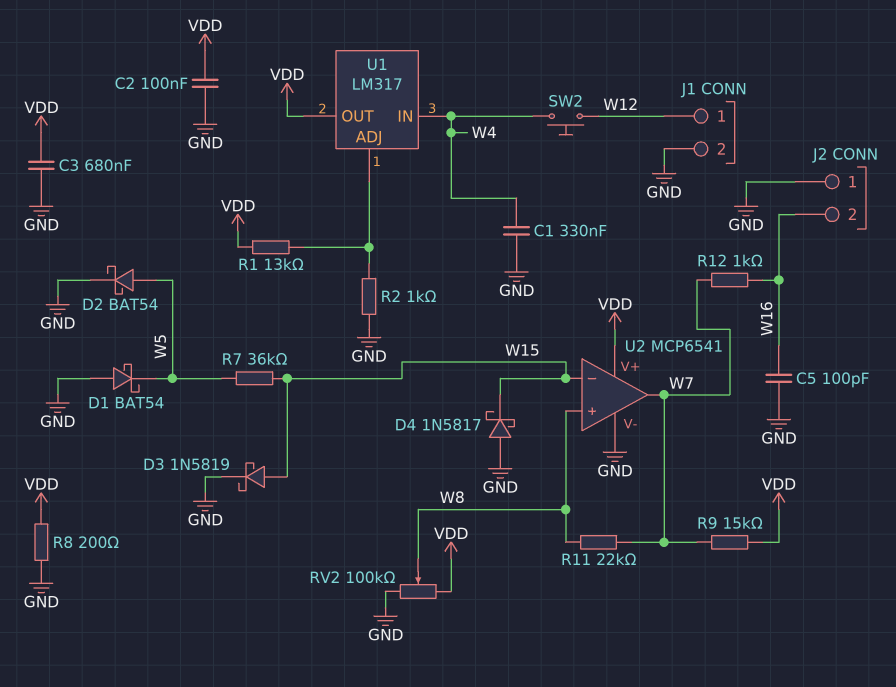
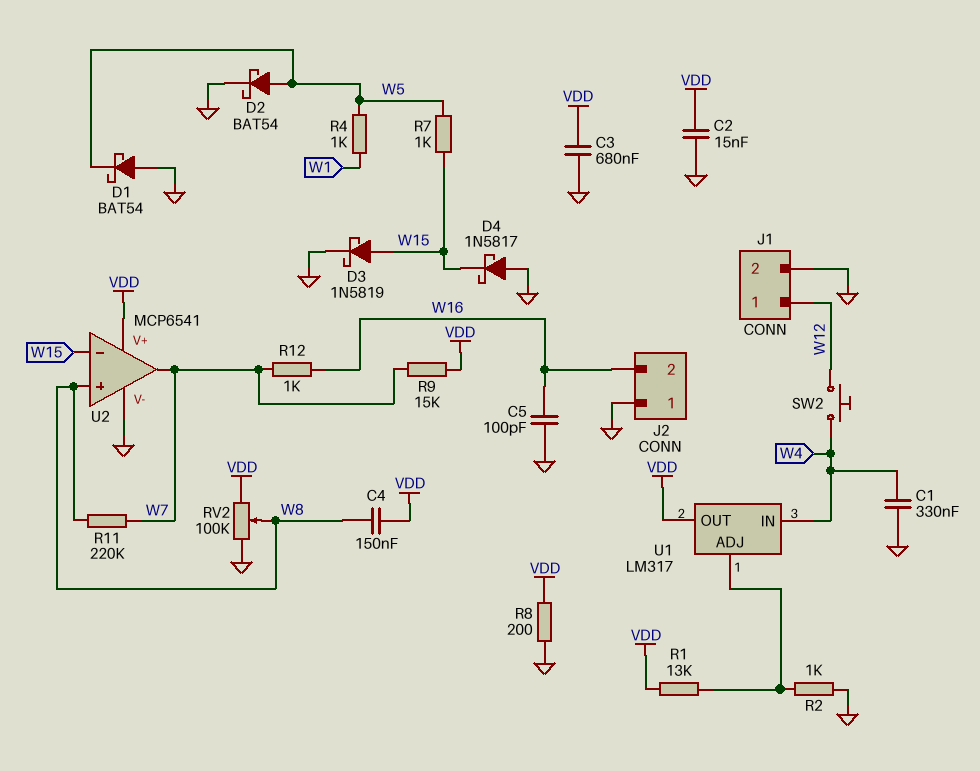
C2: 100nF (GND, VDD) -> 15nF (GND, VDD)
C4: none -> 150nF (VDD, W8)
R4: none -> 1k (W1, W5)
R7: 36k (W5, W15) -> 1k (W5, W15)
R11: 22k (W7, W8) -> 220k (W7, W8)

